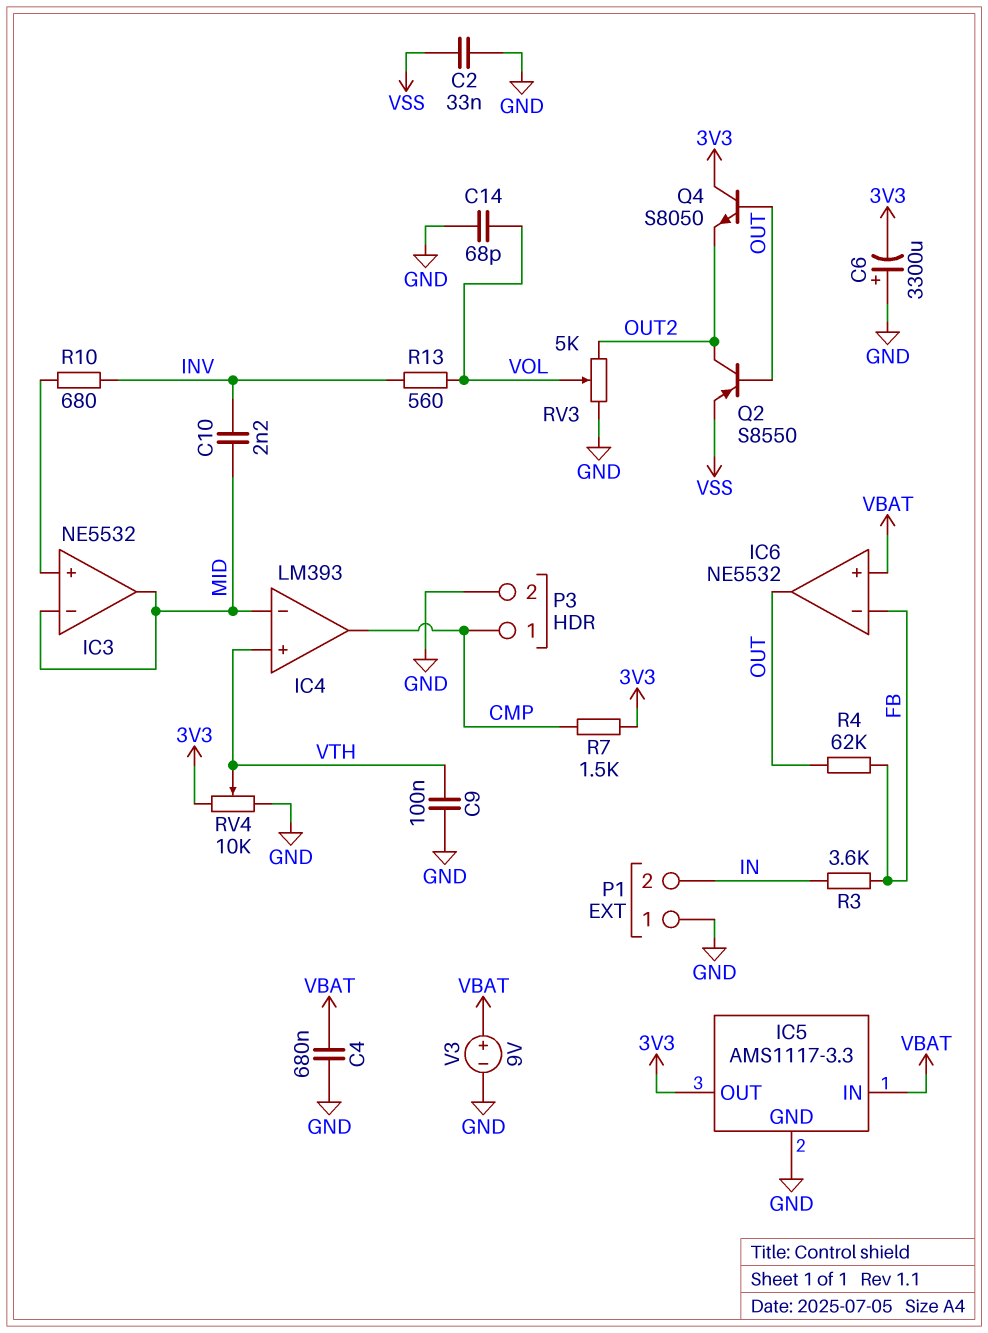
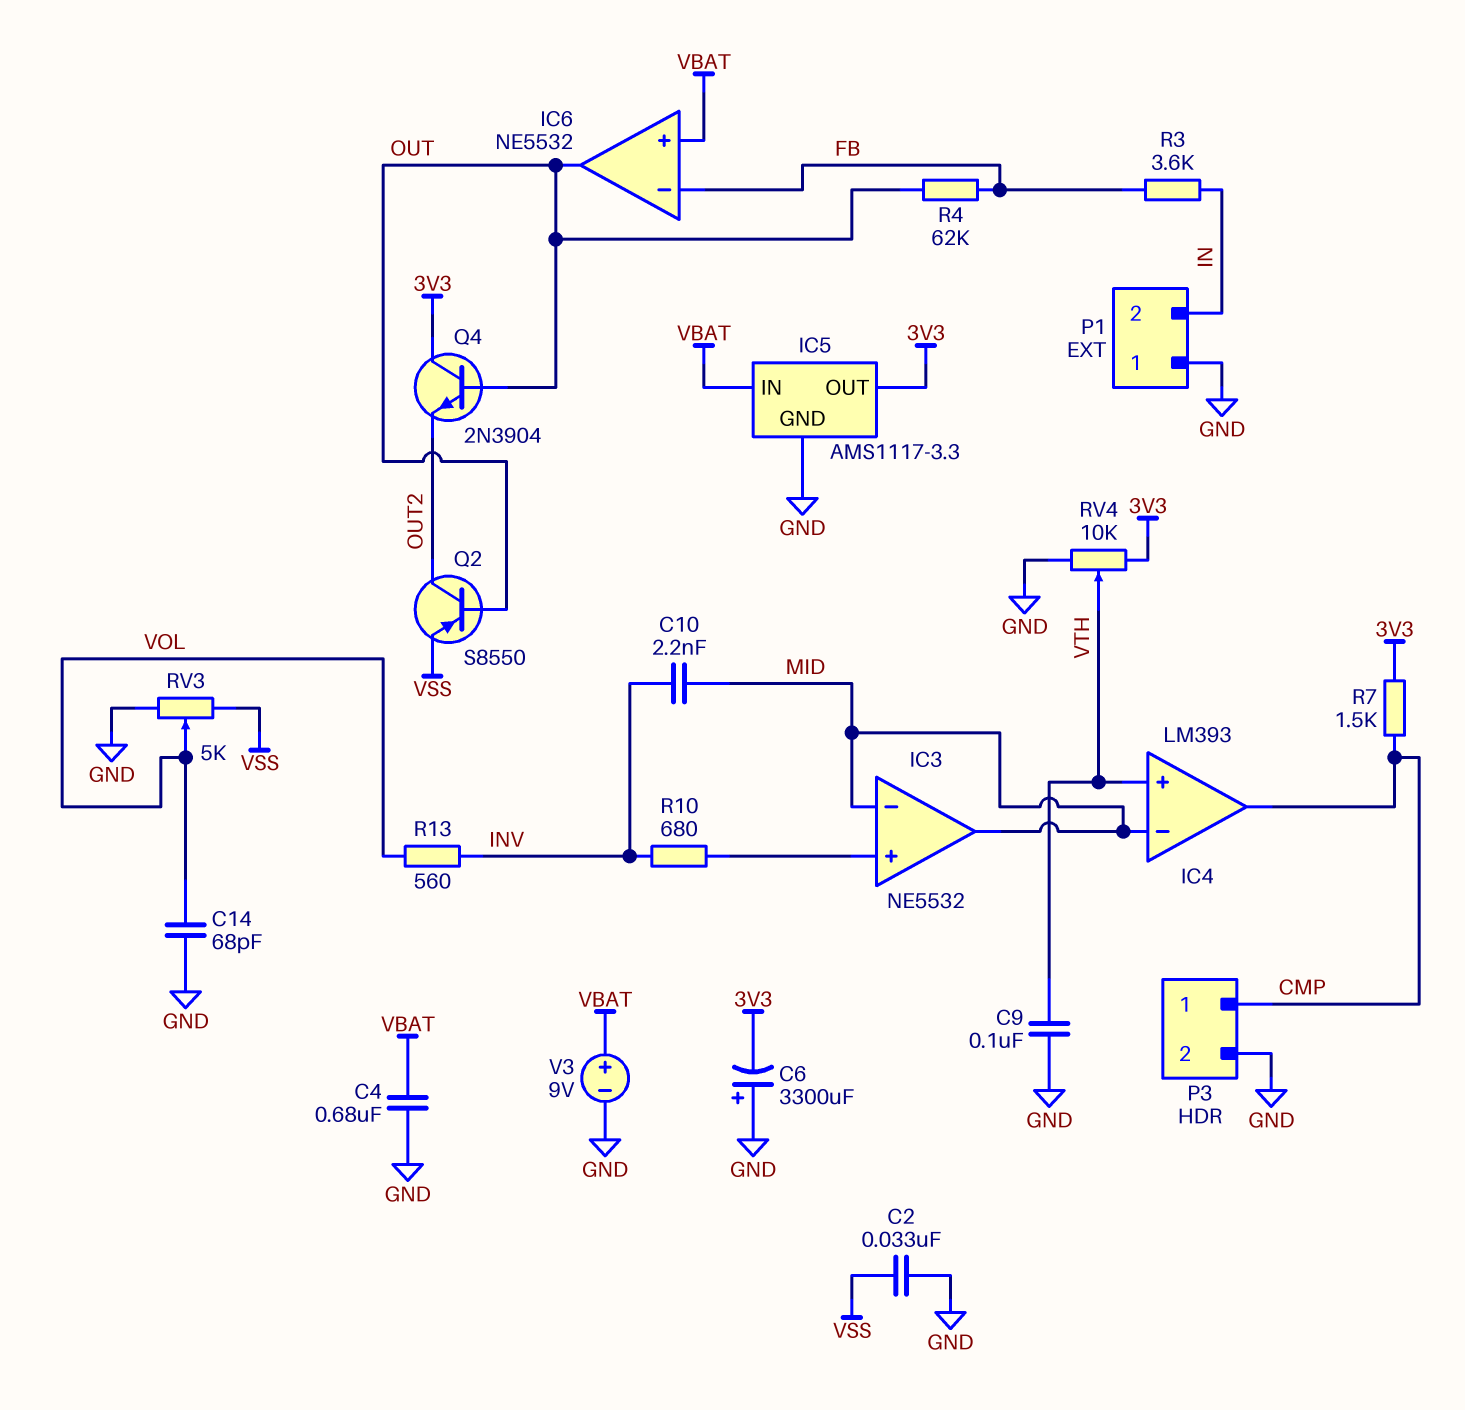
Q4: NPN S8050 (B OUT, C 3V3, E OUT2) -> NPN 2N3904 (B OUT, C 3V3, E OUT2)
RV3: 5k (GND, OUT2, wiper VOL) -> 5k (GND, VSS, wiper VOL)

